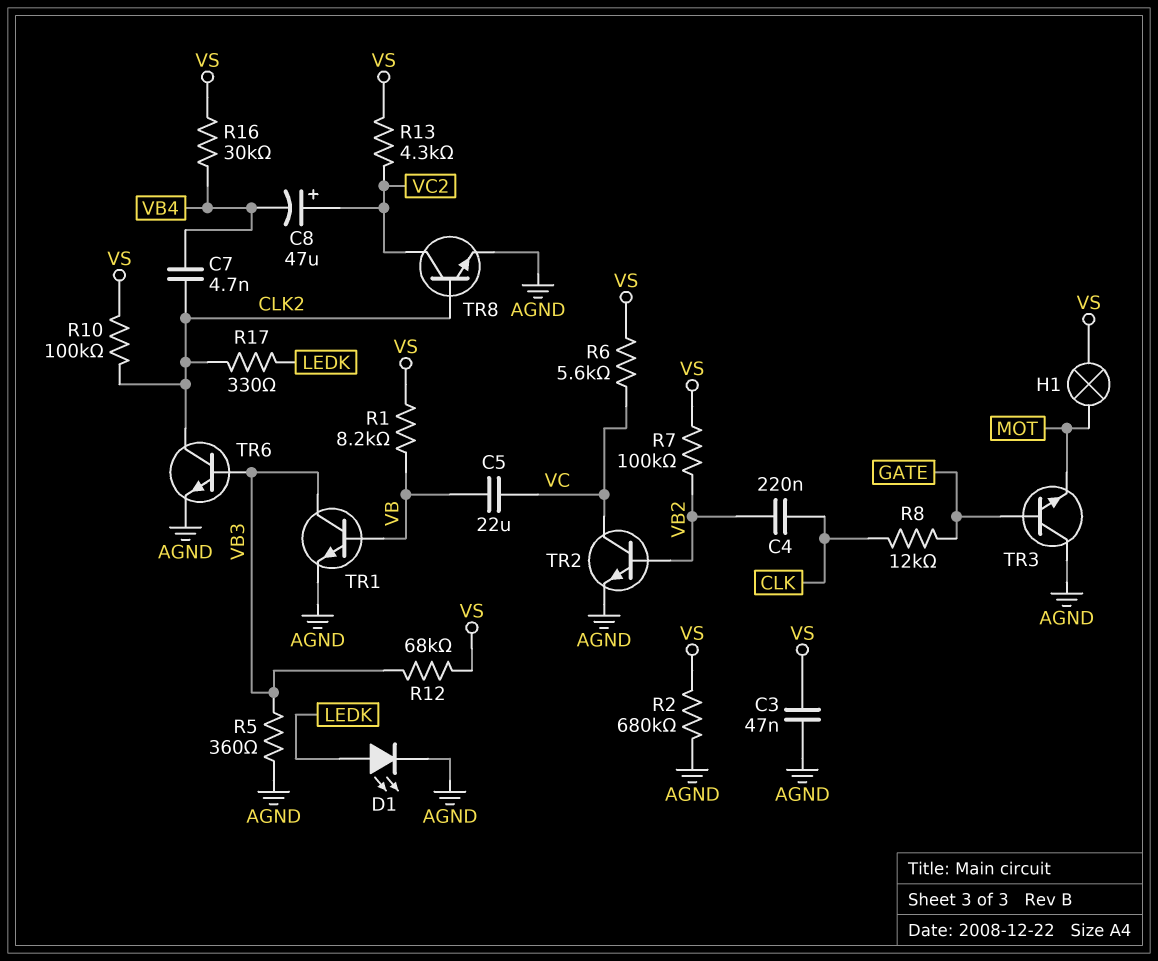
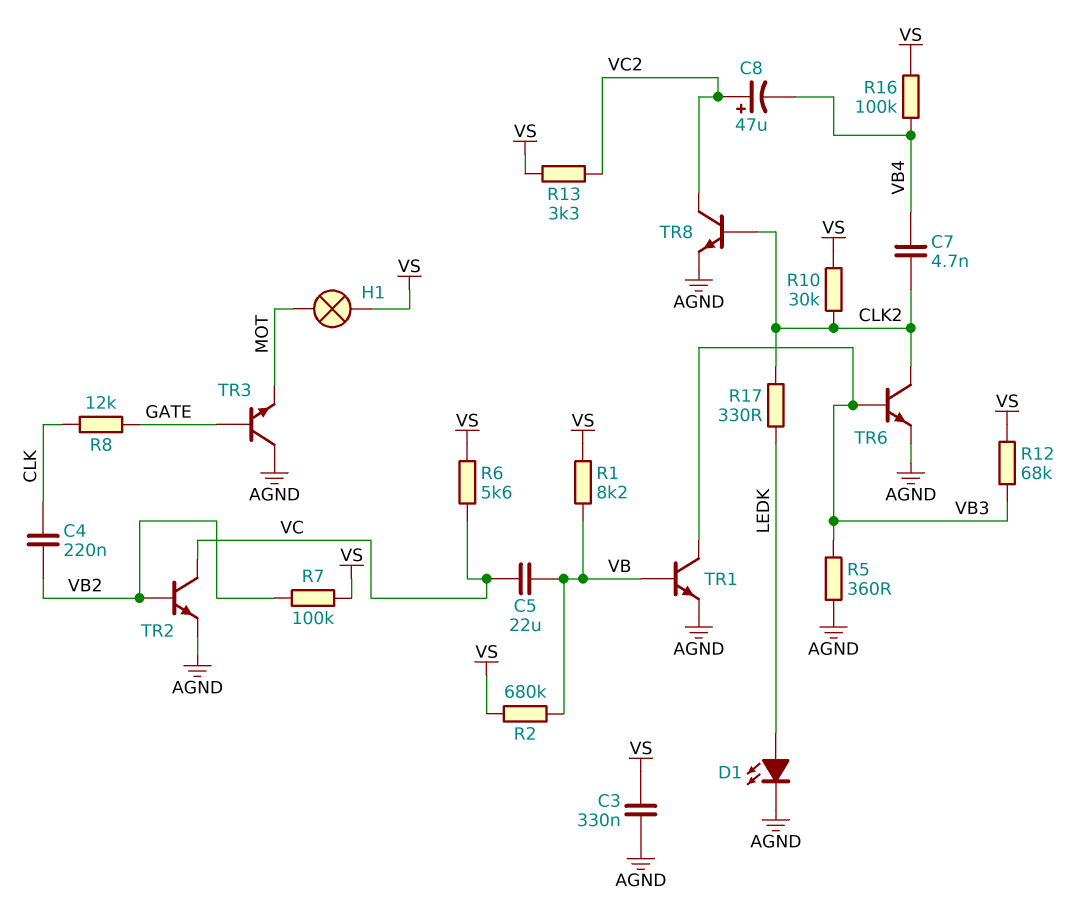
C3: 47nF (AGND, VS) -> 330nF (AGND, VS)
R2: 680k (AGND, VS) -> 680k (VB, VS)
R10: 100k (CLK2, VS) -> 30k (CLK2, VS)
R13: 4.3k (VC2, VS) -> 3.3k (VC2, VS)
R16: 30k (VB4, VS) -> 100k (VB4, VS)

